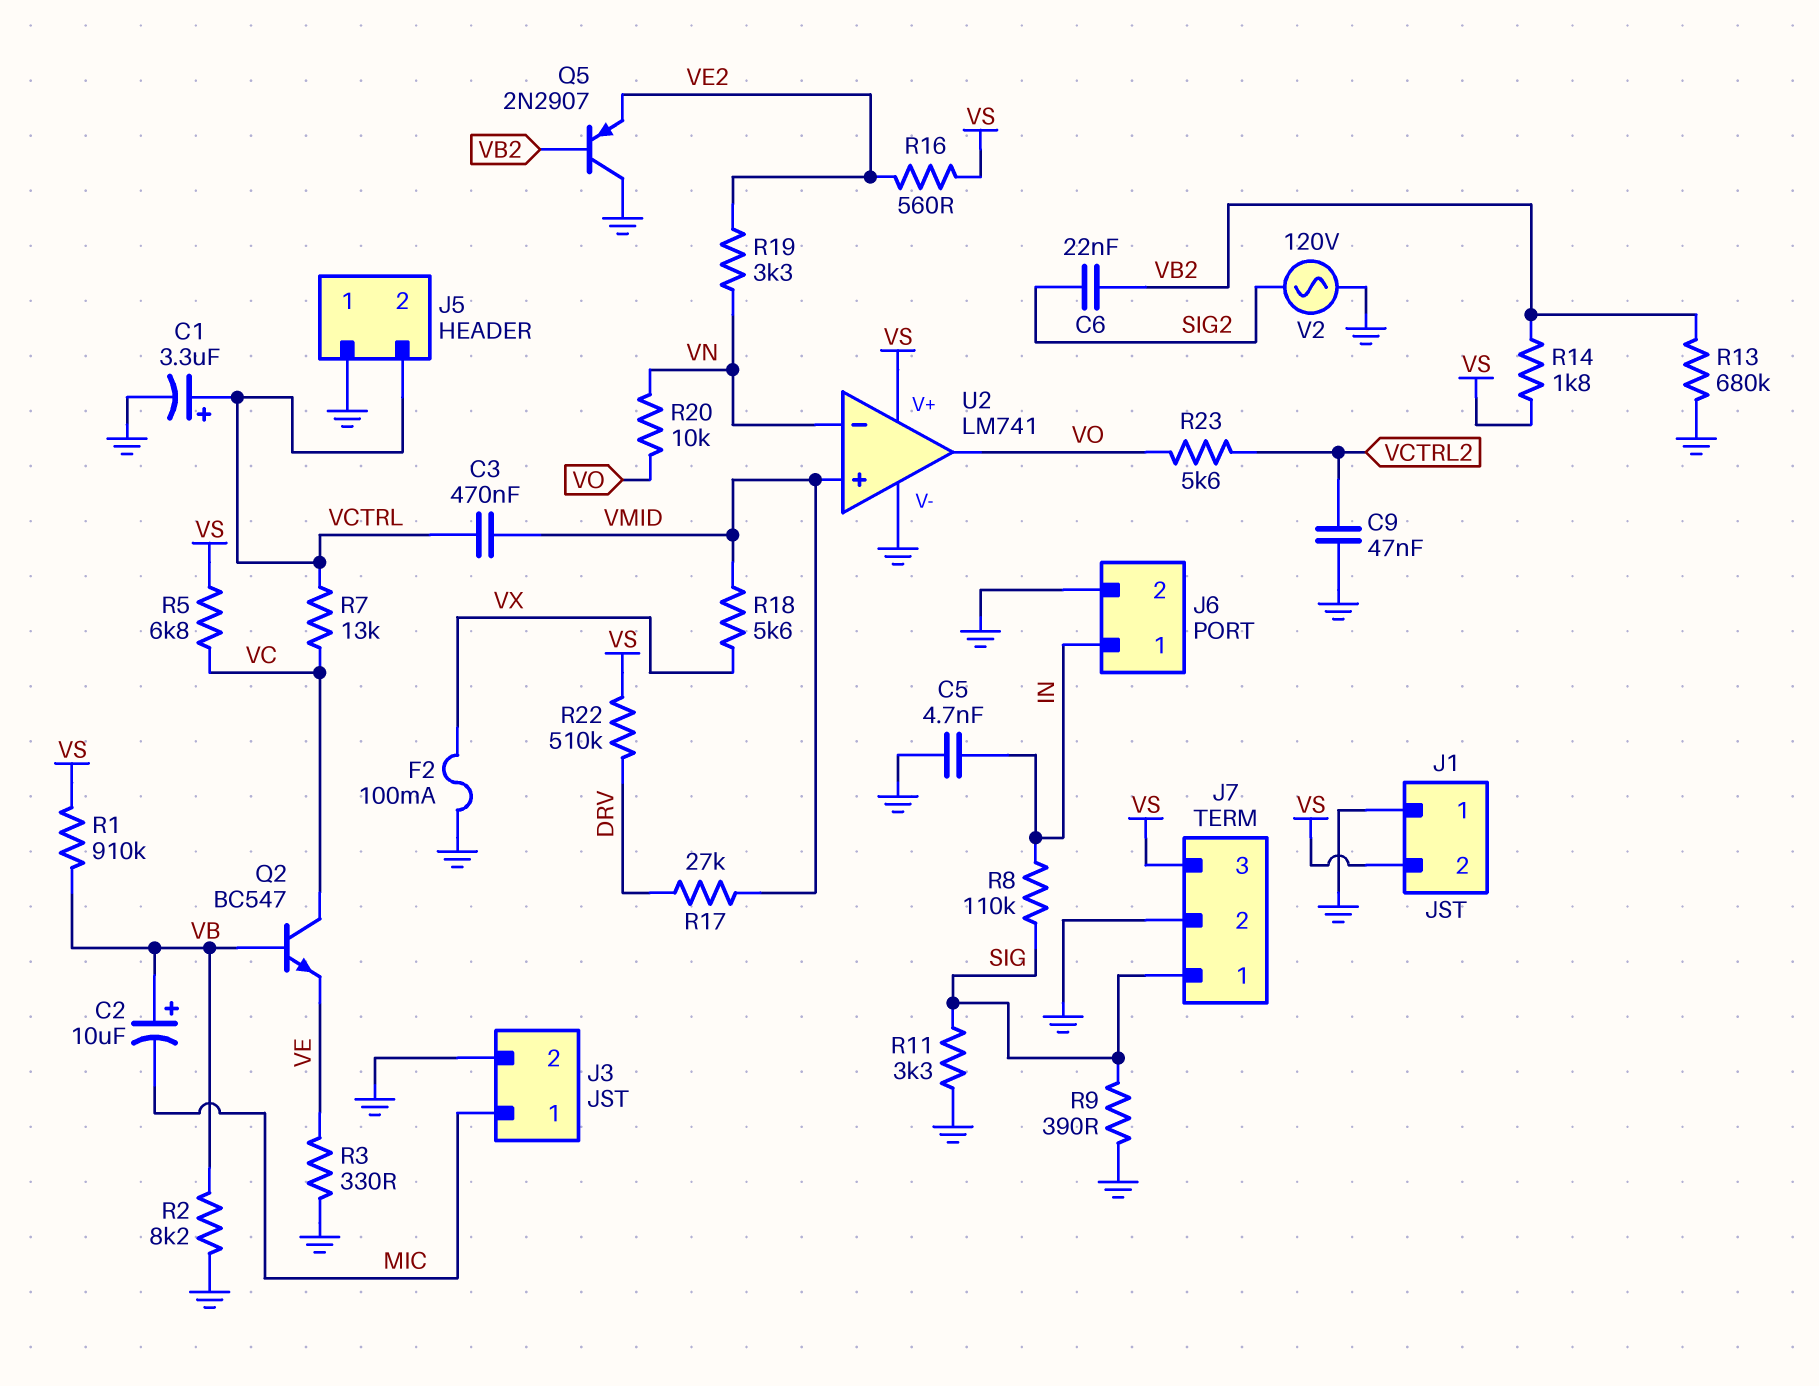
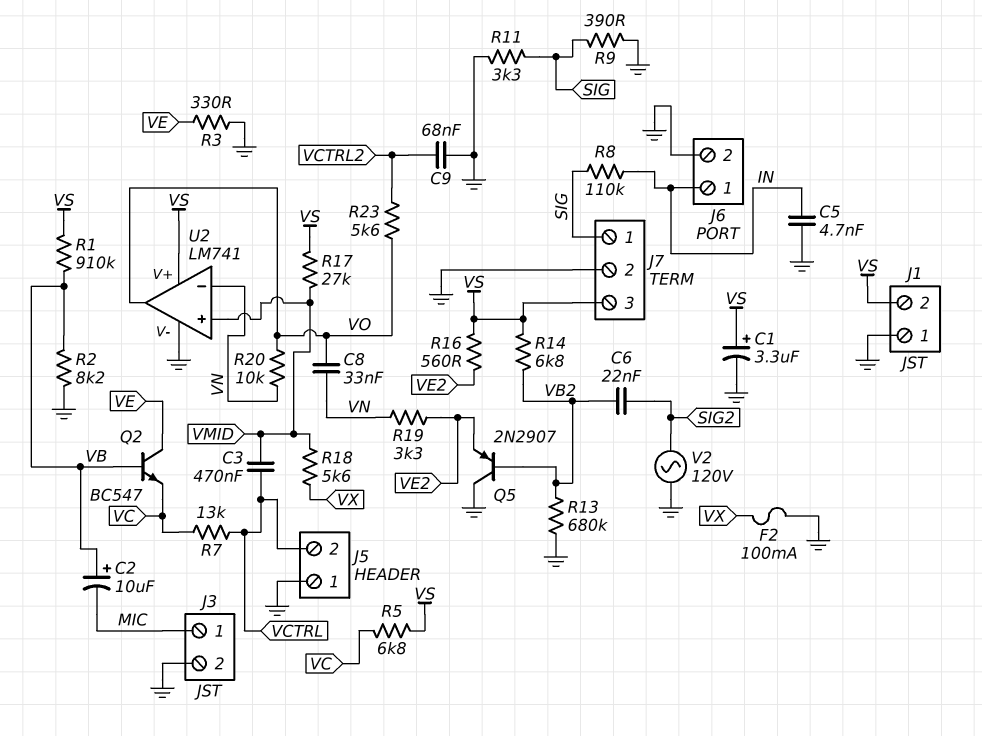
C1: 3.3uF (plus VCTRL, minus GND) -> 3.3uF (plus VS, minus GND)
C8: none -> 33nF (VN, VO)
C9: 47nF (GND, VCTRL2) -> 68nF (GND, VCTRL2)
Q2: NPN BC547 (B VB, C VC, E VE) -> NPN BC547 (B VB, C VE, E VC)
R14: 1.8k (VB2, VS) -> 6.8k (VB2, VS)
R17: 27k (DRV, VMID) -> 27k (VMID, VS)
R22: 510k (DRV, VS) -> none

